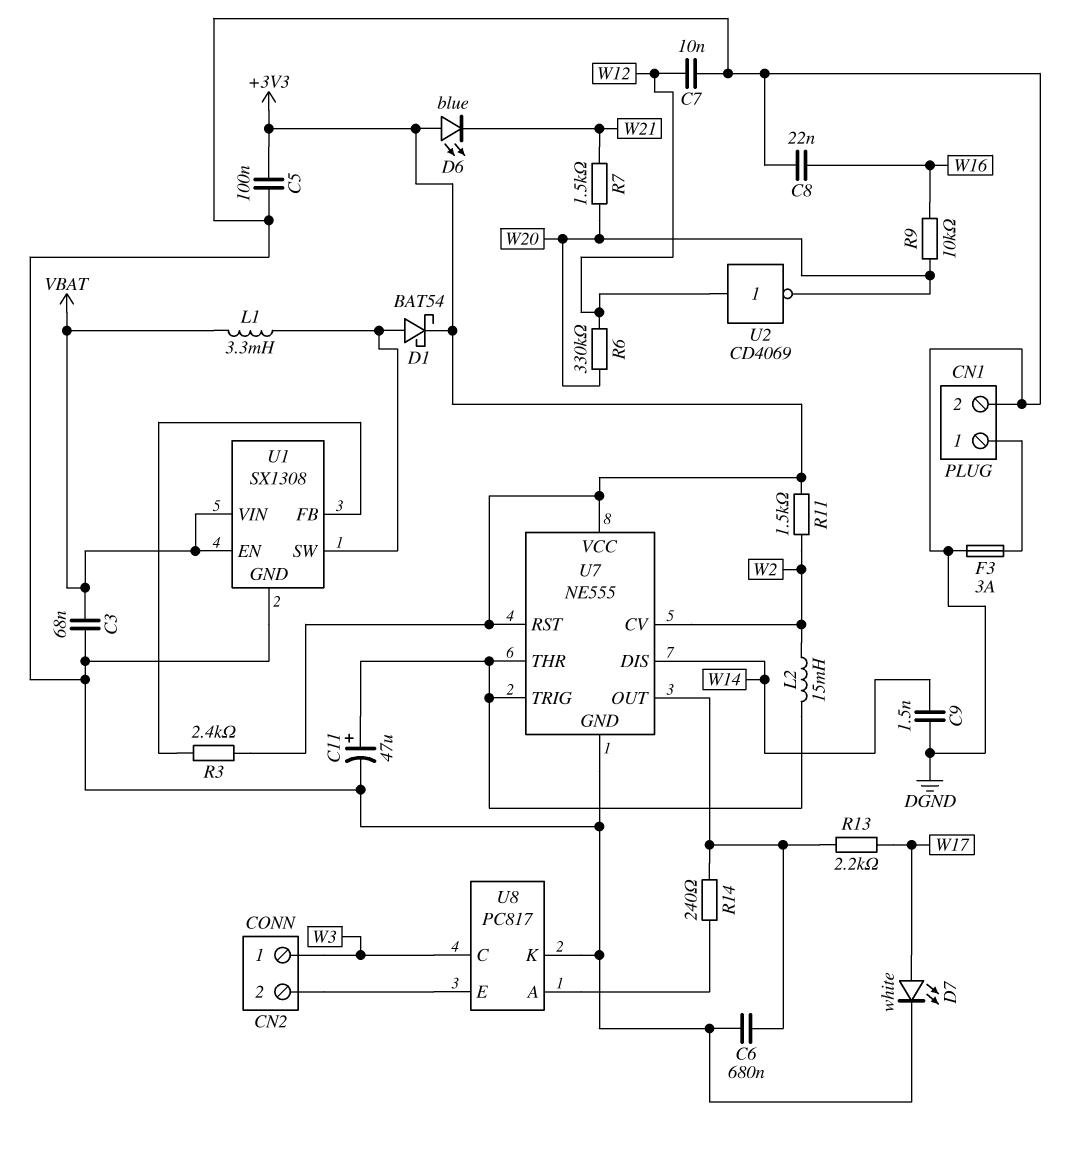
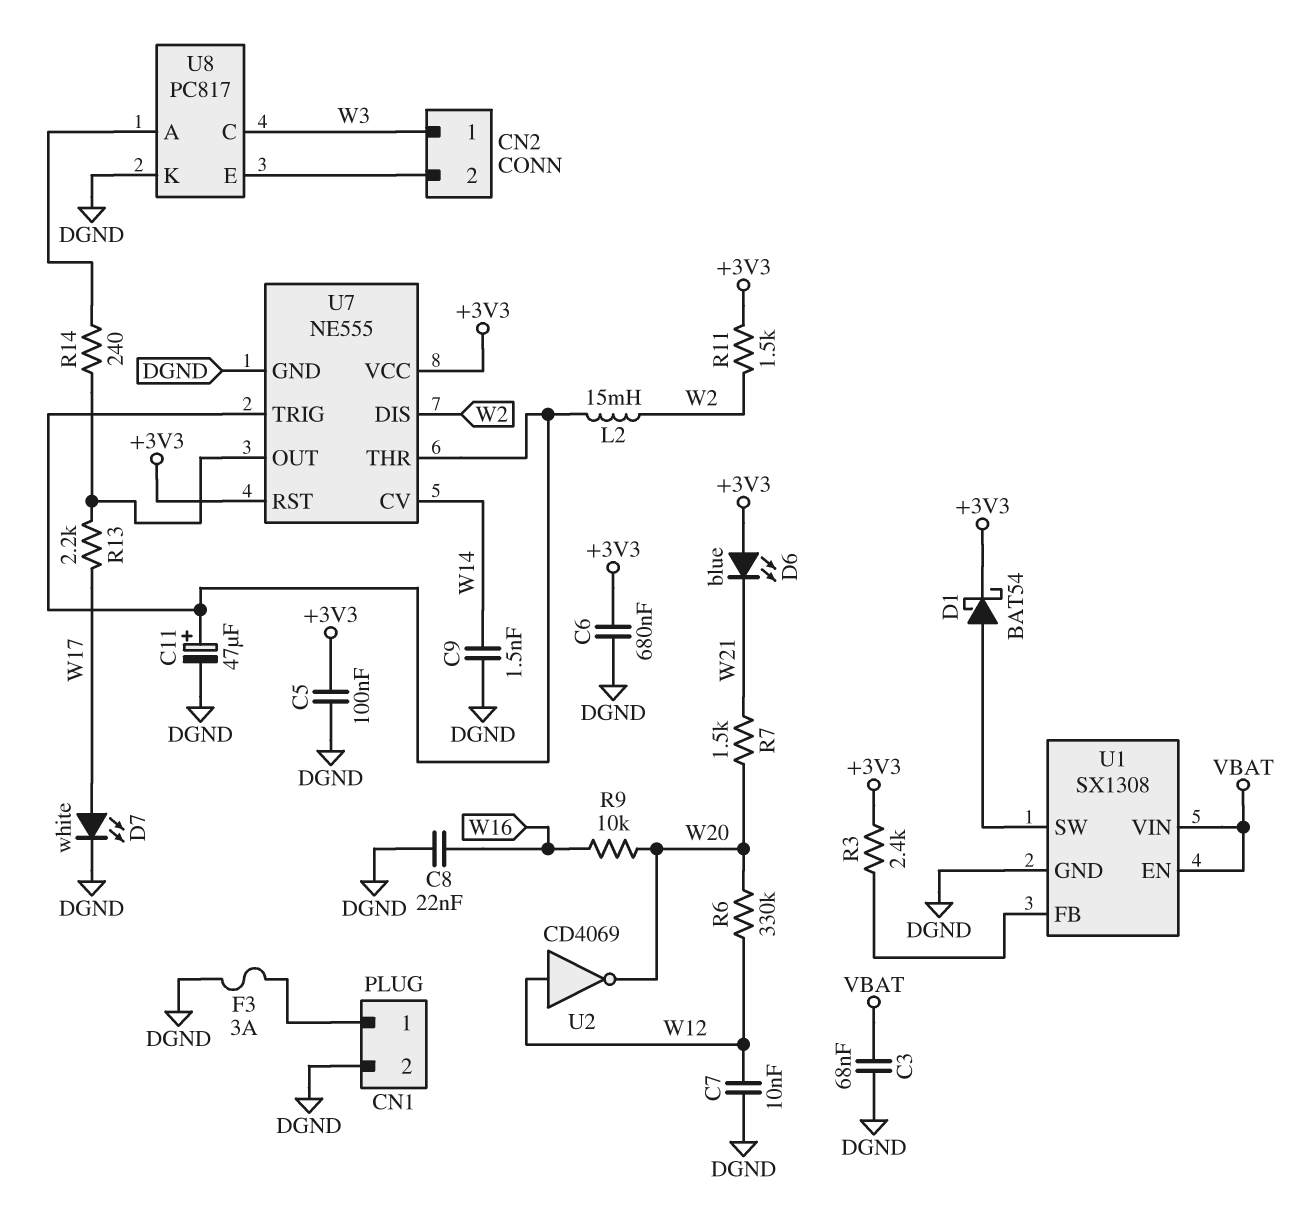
C6: 680nF (DGND, U7/OUT) -> 680nF (+3V3, DGND)
L1: 3.3mH (U1/SW, VBAT) -> none
U7 pin CV: W2 -> W14
U7 pin DIS: W14 -> W2

